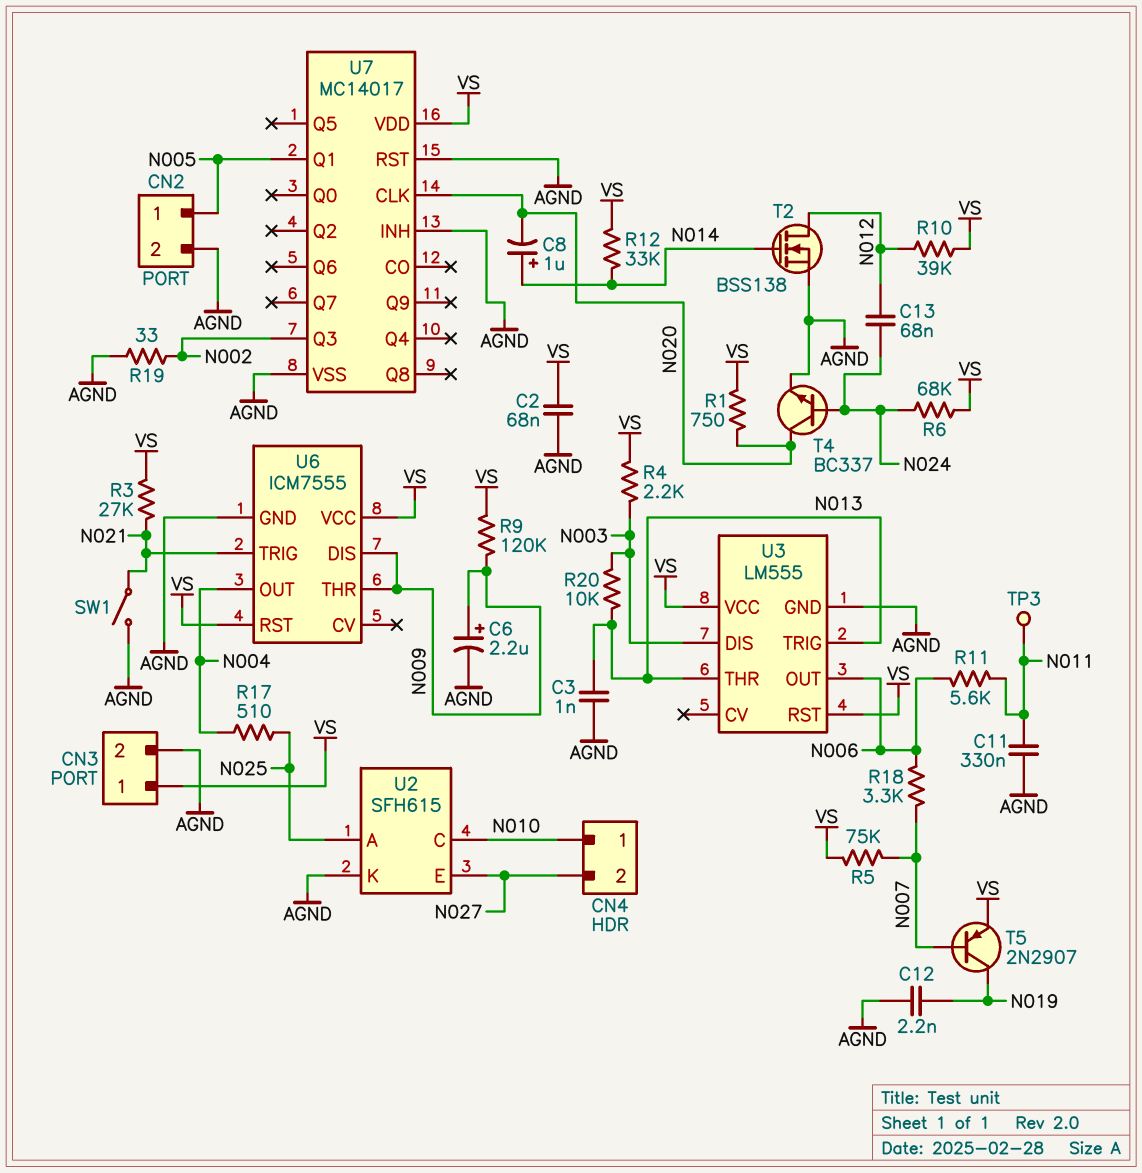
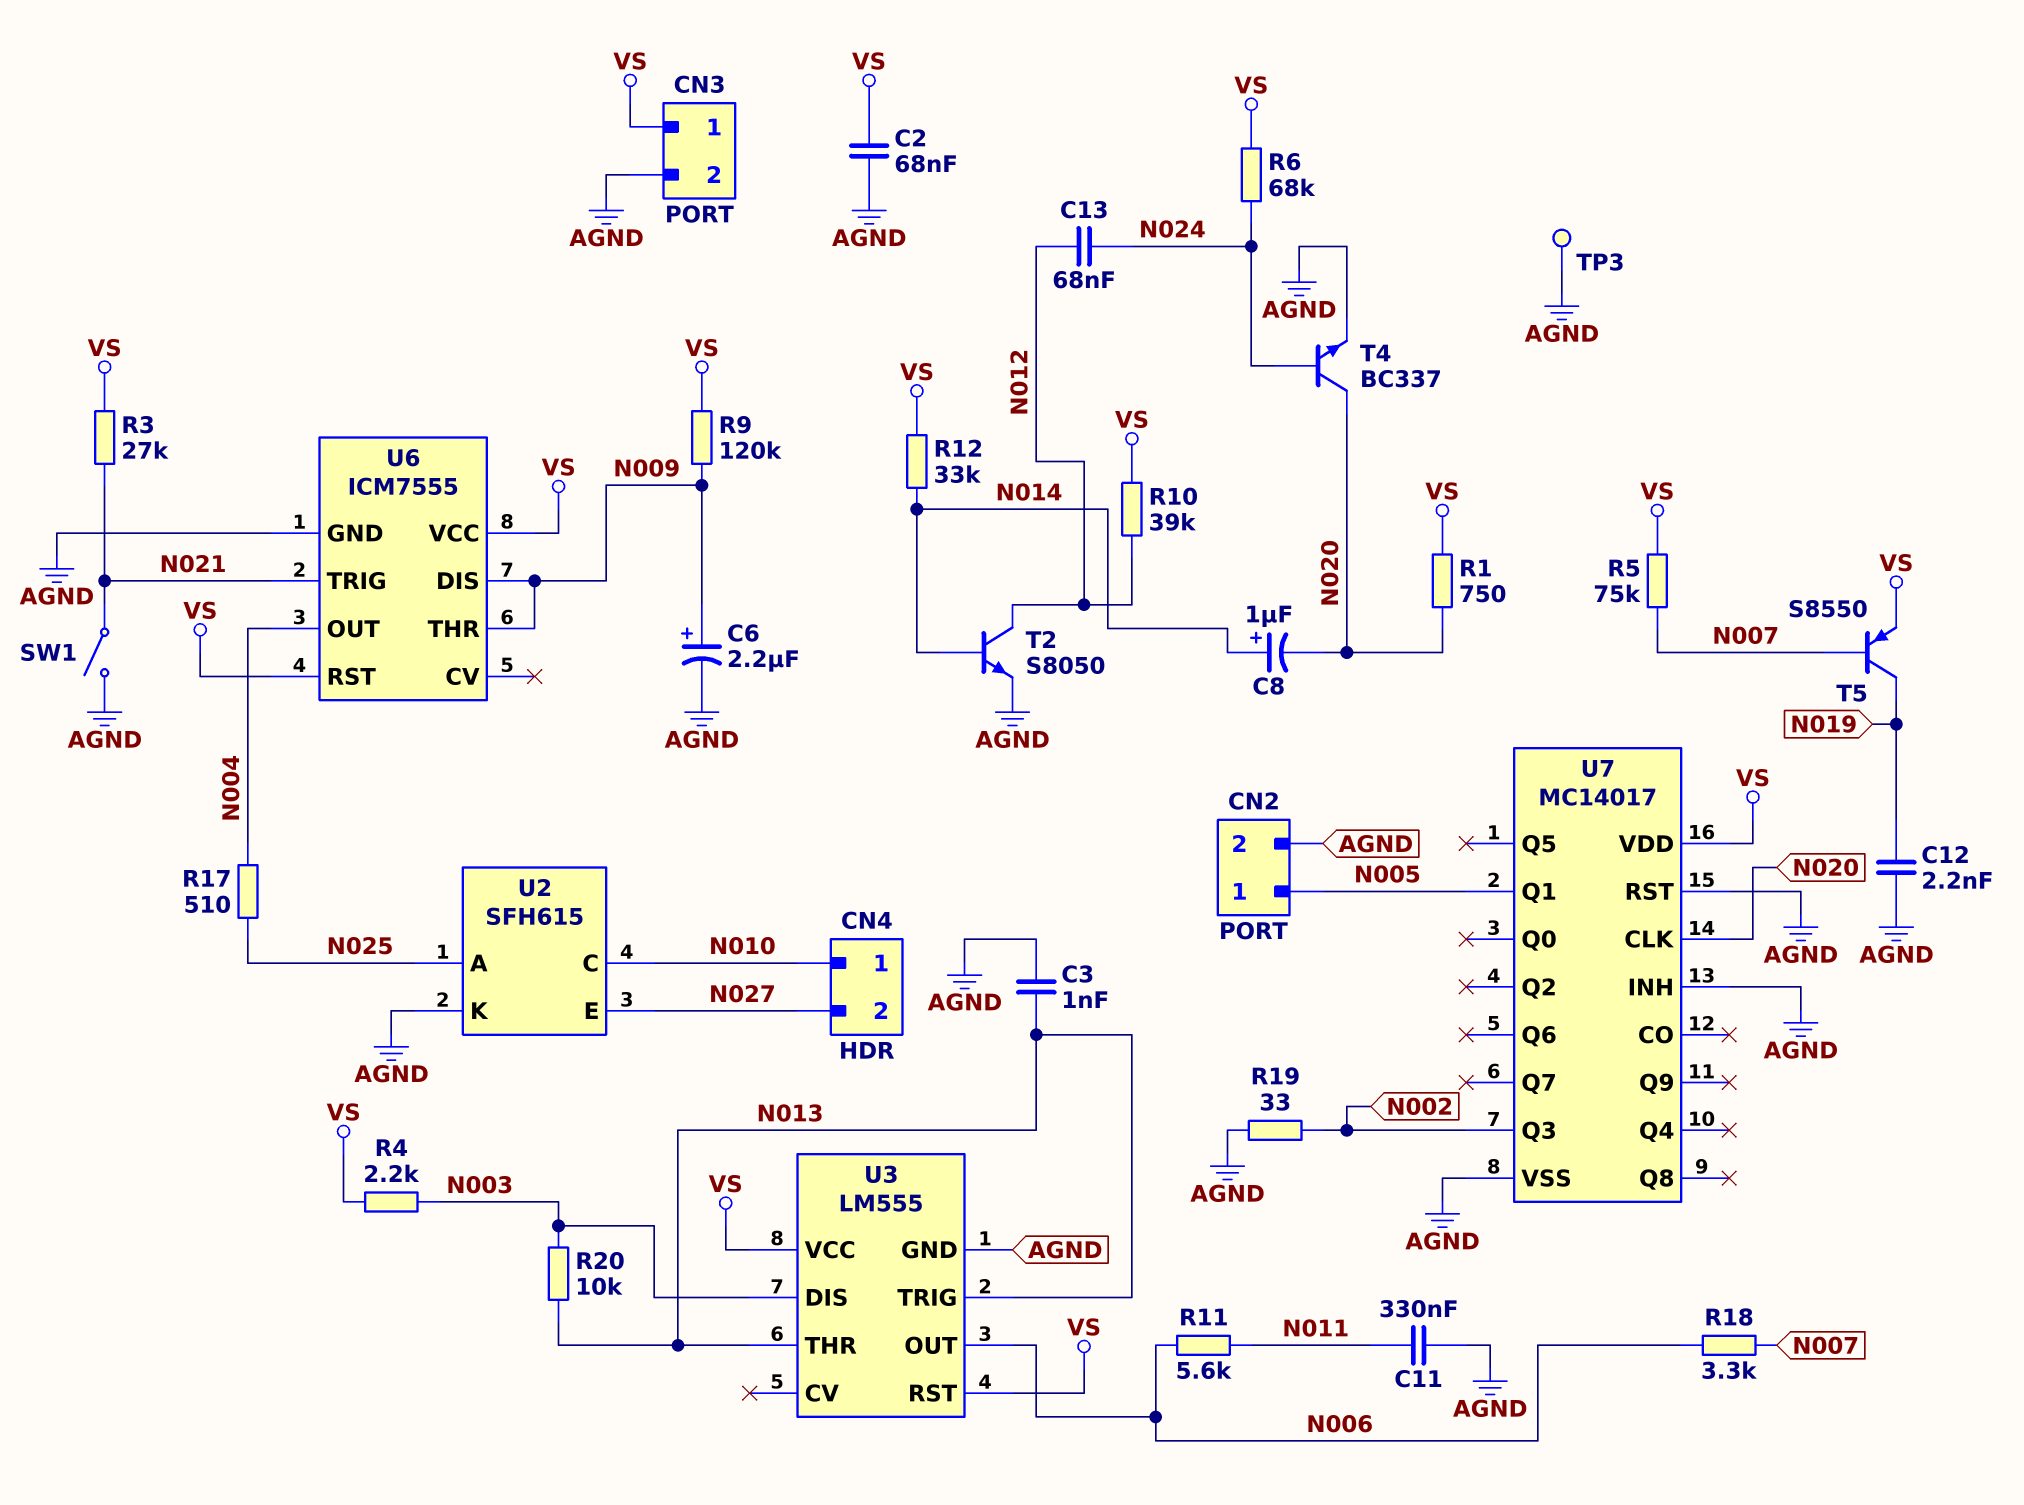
T2: NMOS BSS138 (G N014, D N012, S AGND) -> NPN S8050 (B N014, C N012, E AGND)
T5: PNP 2N2907 (B N007, C N019, E VS) -> PNP S8550 (B N007, C N019, E VS)
TP3: test point (N011) -> test point (AGND)

